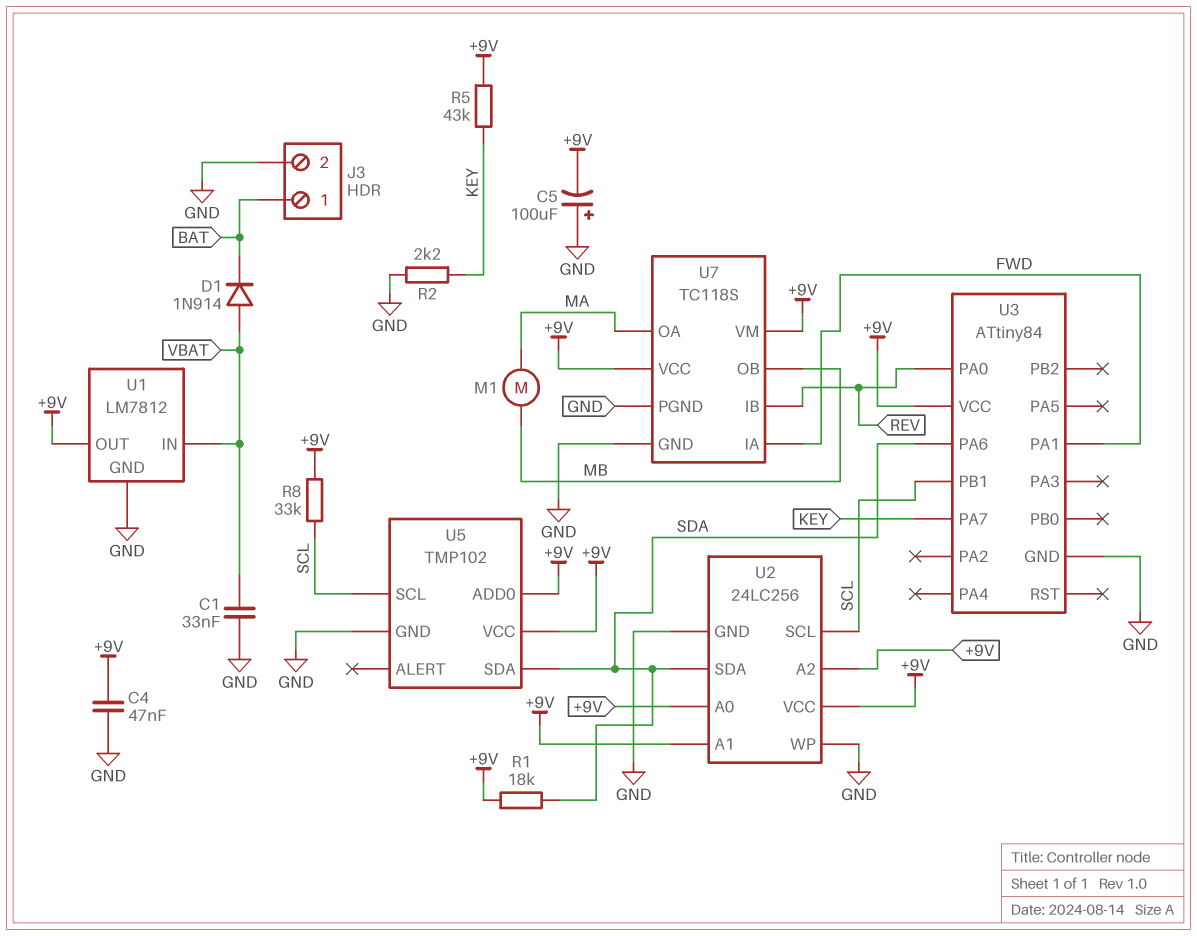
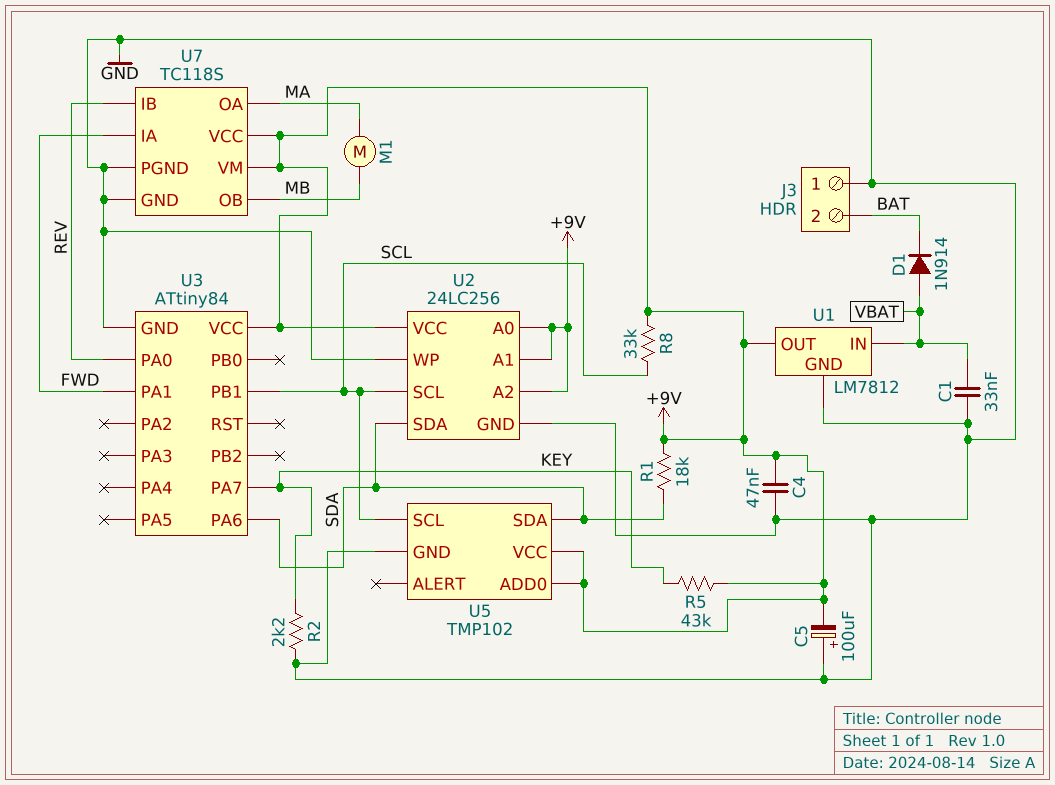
J3 pin 1: BAT -> GND
J3 pin 2: GND -> BAT

